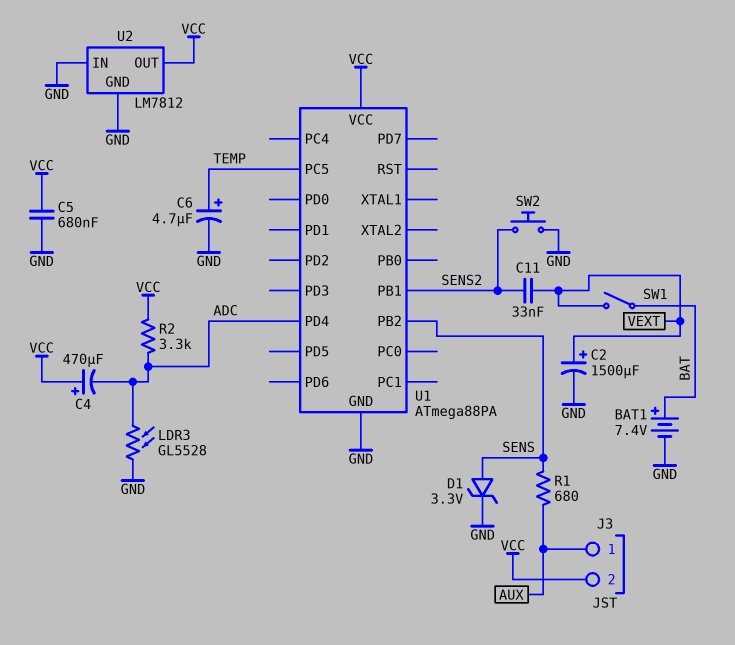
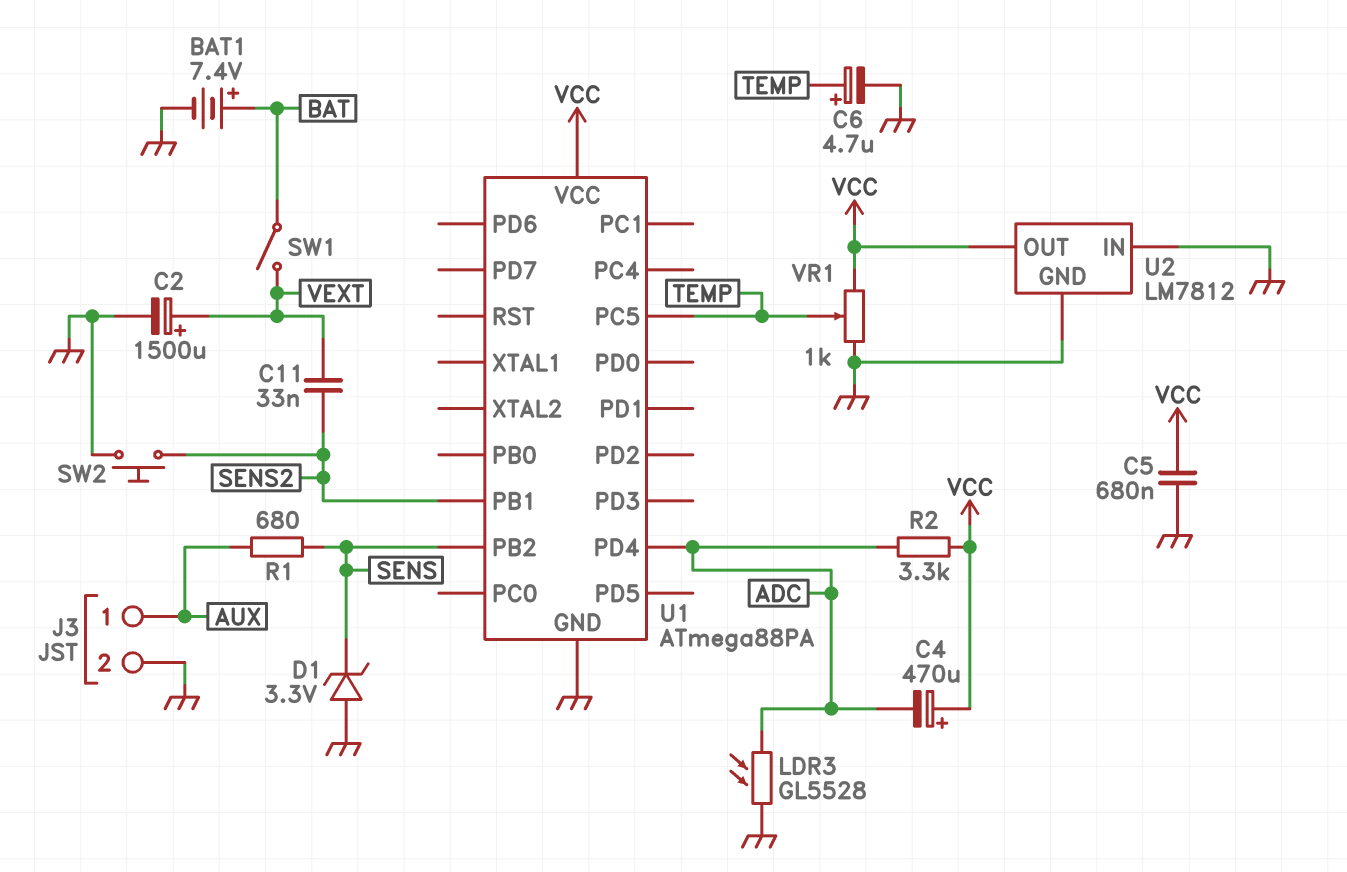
D1: zener 3.3V (A SENS, K GND) -> zener 3.3V (A GND, K SENS)
J3 pin 2: VCC -> GND
VR1: none -> 1k (GND, VCC, wiper TEMP)

